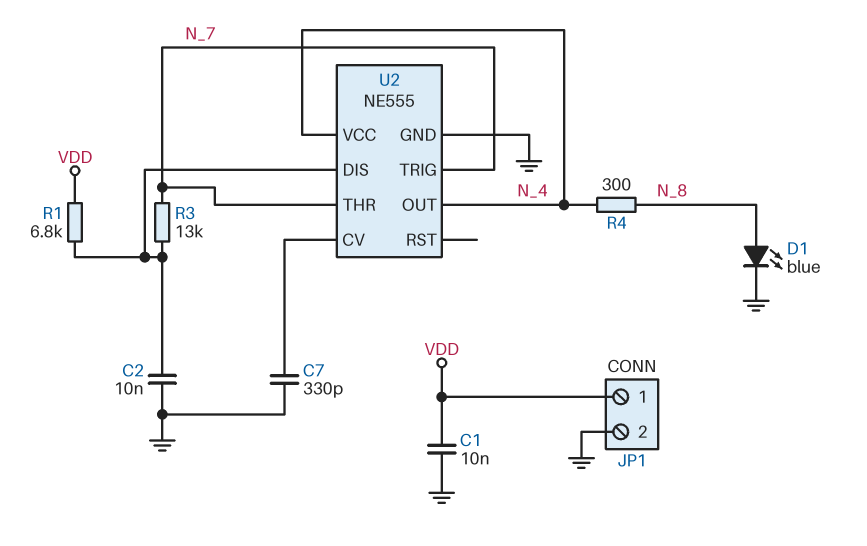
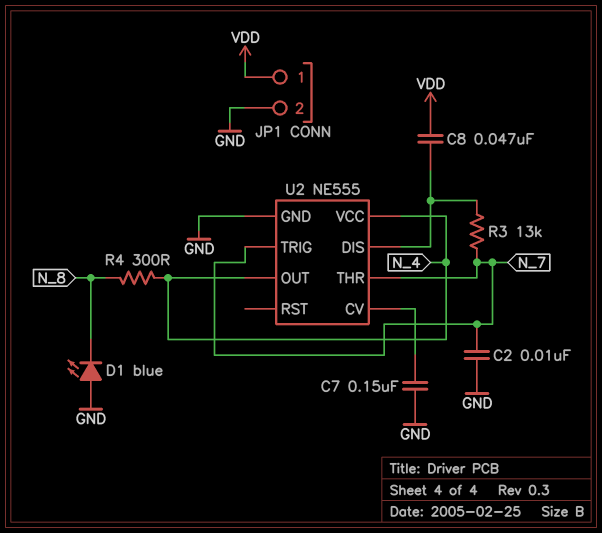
C1: 10nF (GND, VDD) -> none
C2: 10nF (GND, U2/DIS) -> 10nF (GND, N_7)
C7: 330pF (GND, U2/CV) -> 150nF (GND, U2/CV)
C8: none -> 47nF (U2/DIS, VDD)
D1: LED blue (A N_8, K GND) -> LED blue (A GND, K N_8)
R1: 6.8k (U2/DIS, VDD) -> none

